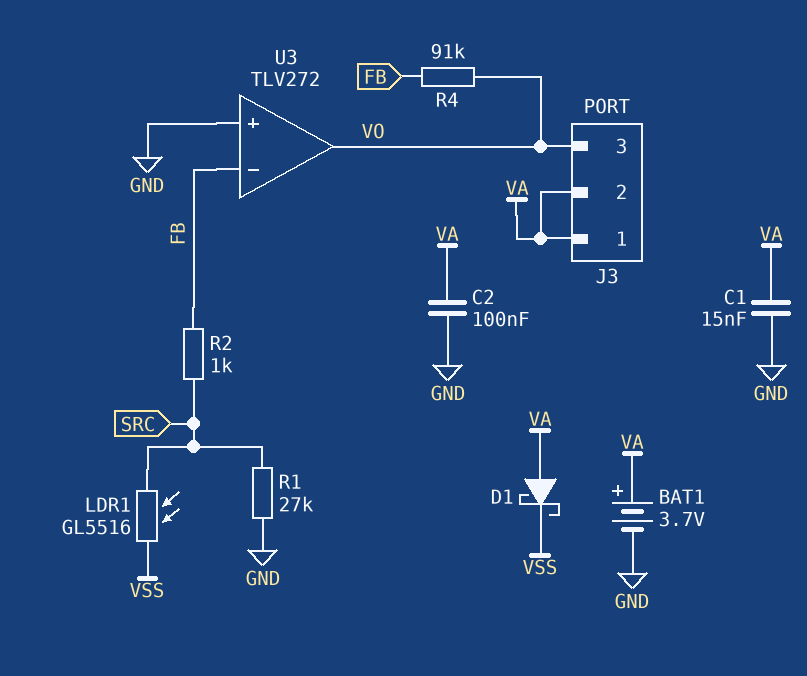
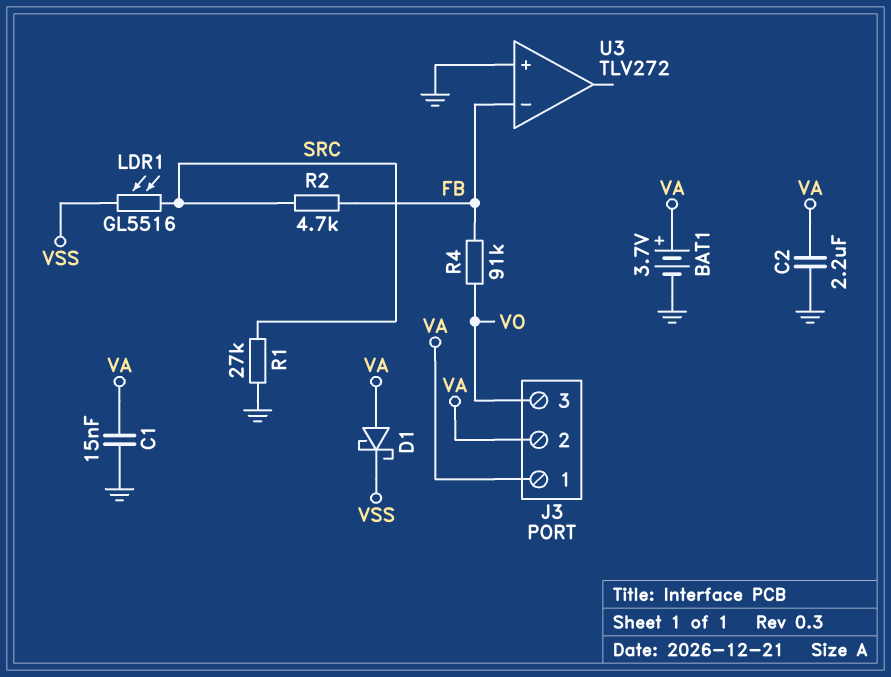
C2: 100nF (GND, VA) -> 2.2uF (GND, VA)
R2: 1k (FB, SRC) -> 4.7k (FB, SRC)
U3 pin out: VO -> none

